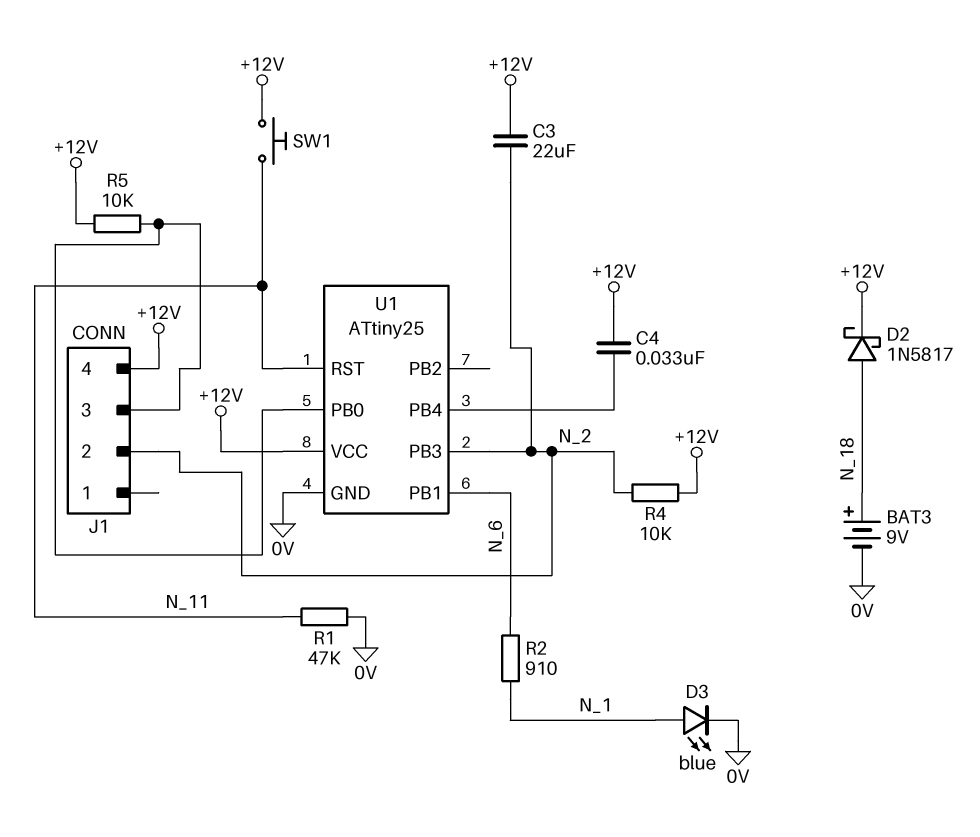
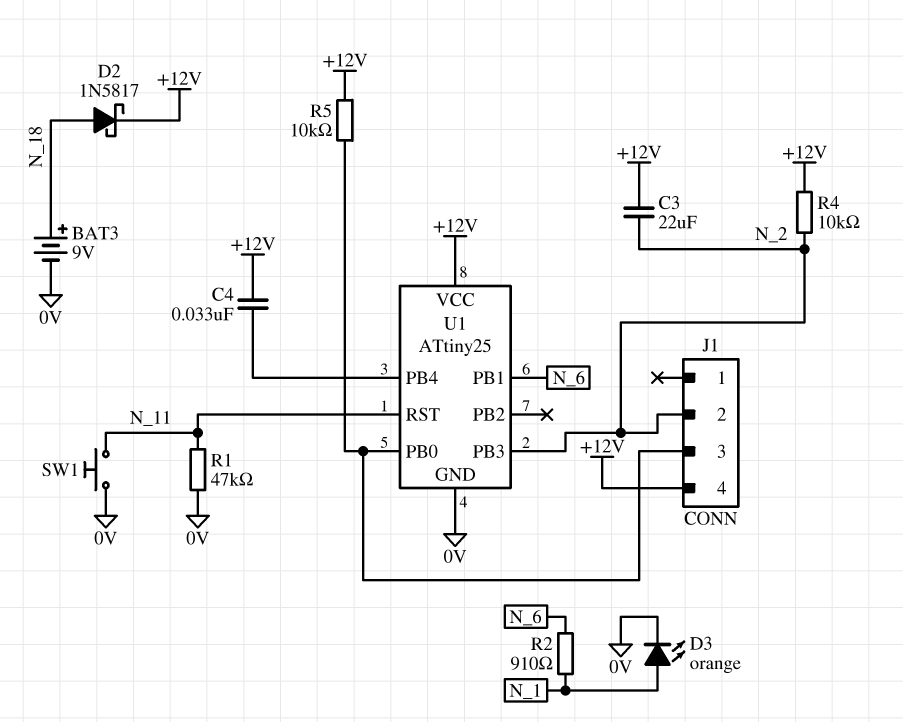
D3: LED blue (A N_1, K 0V) -> LED orange (A N_1, K 0V)
SW1: button (+12V, N_11) -> button (0V, N_11)

